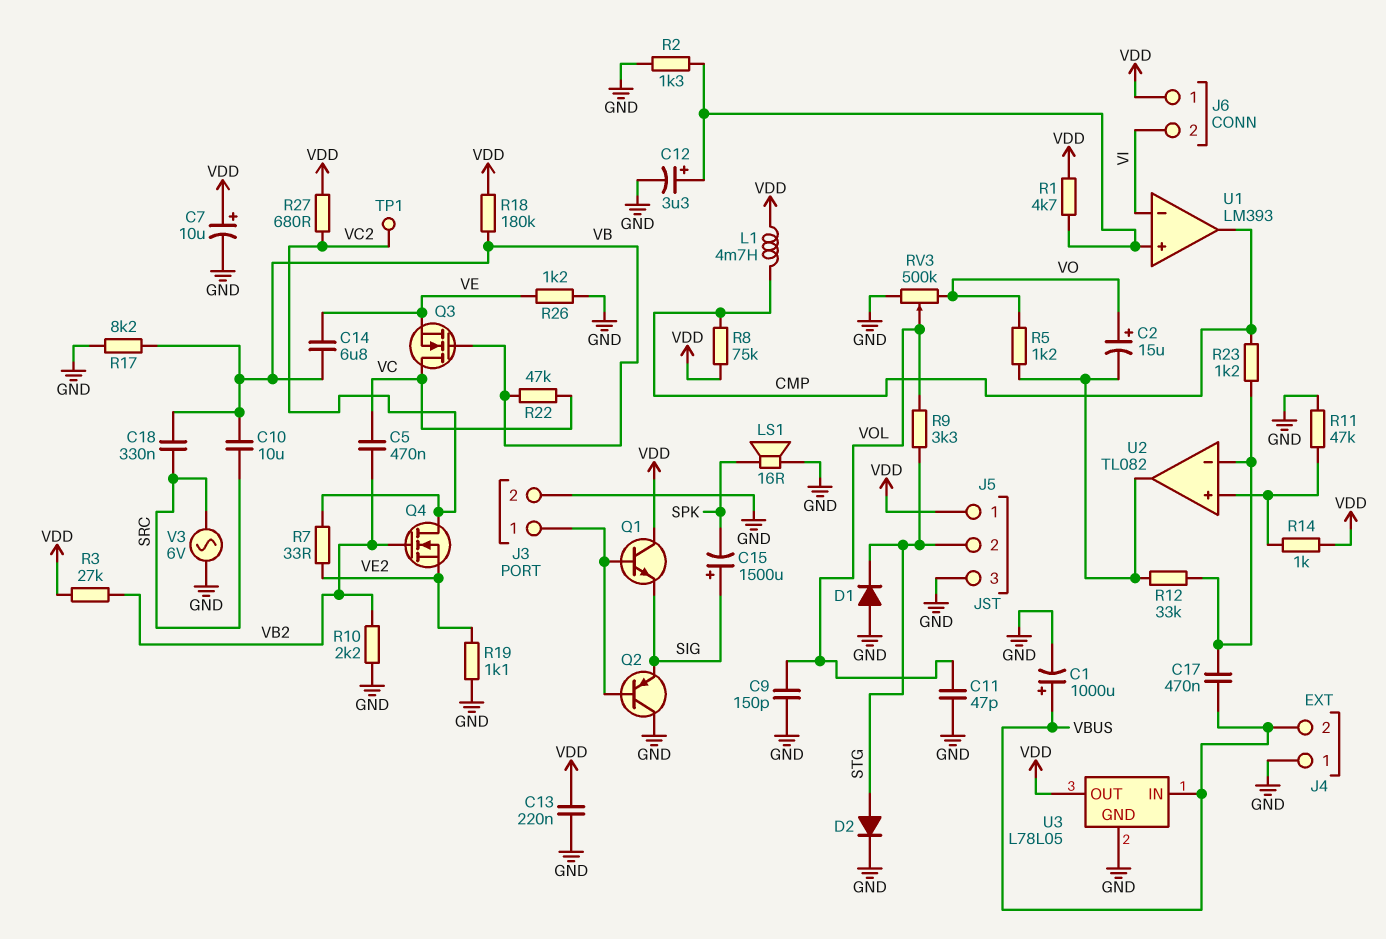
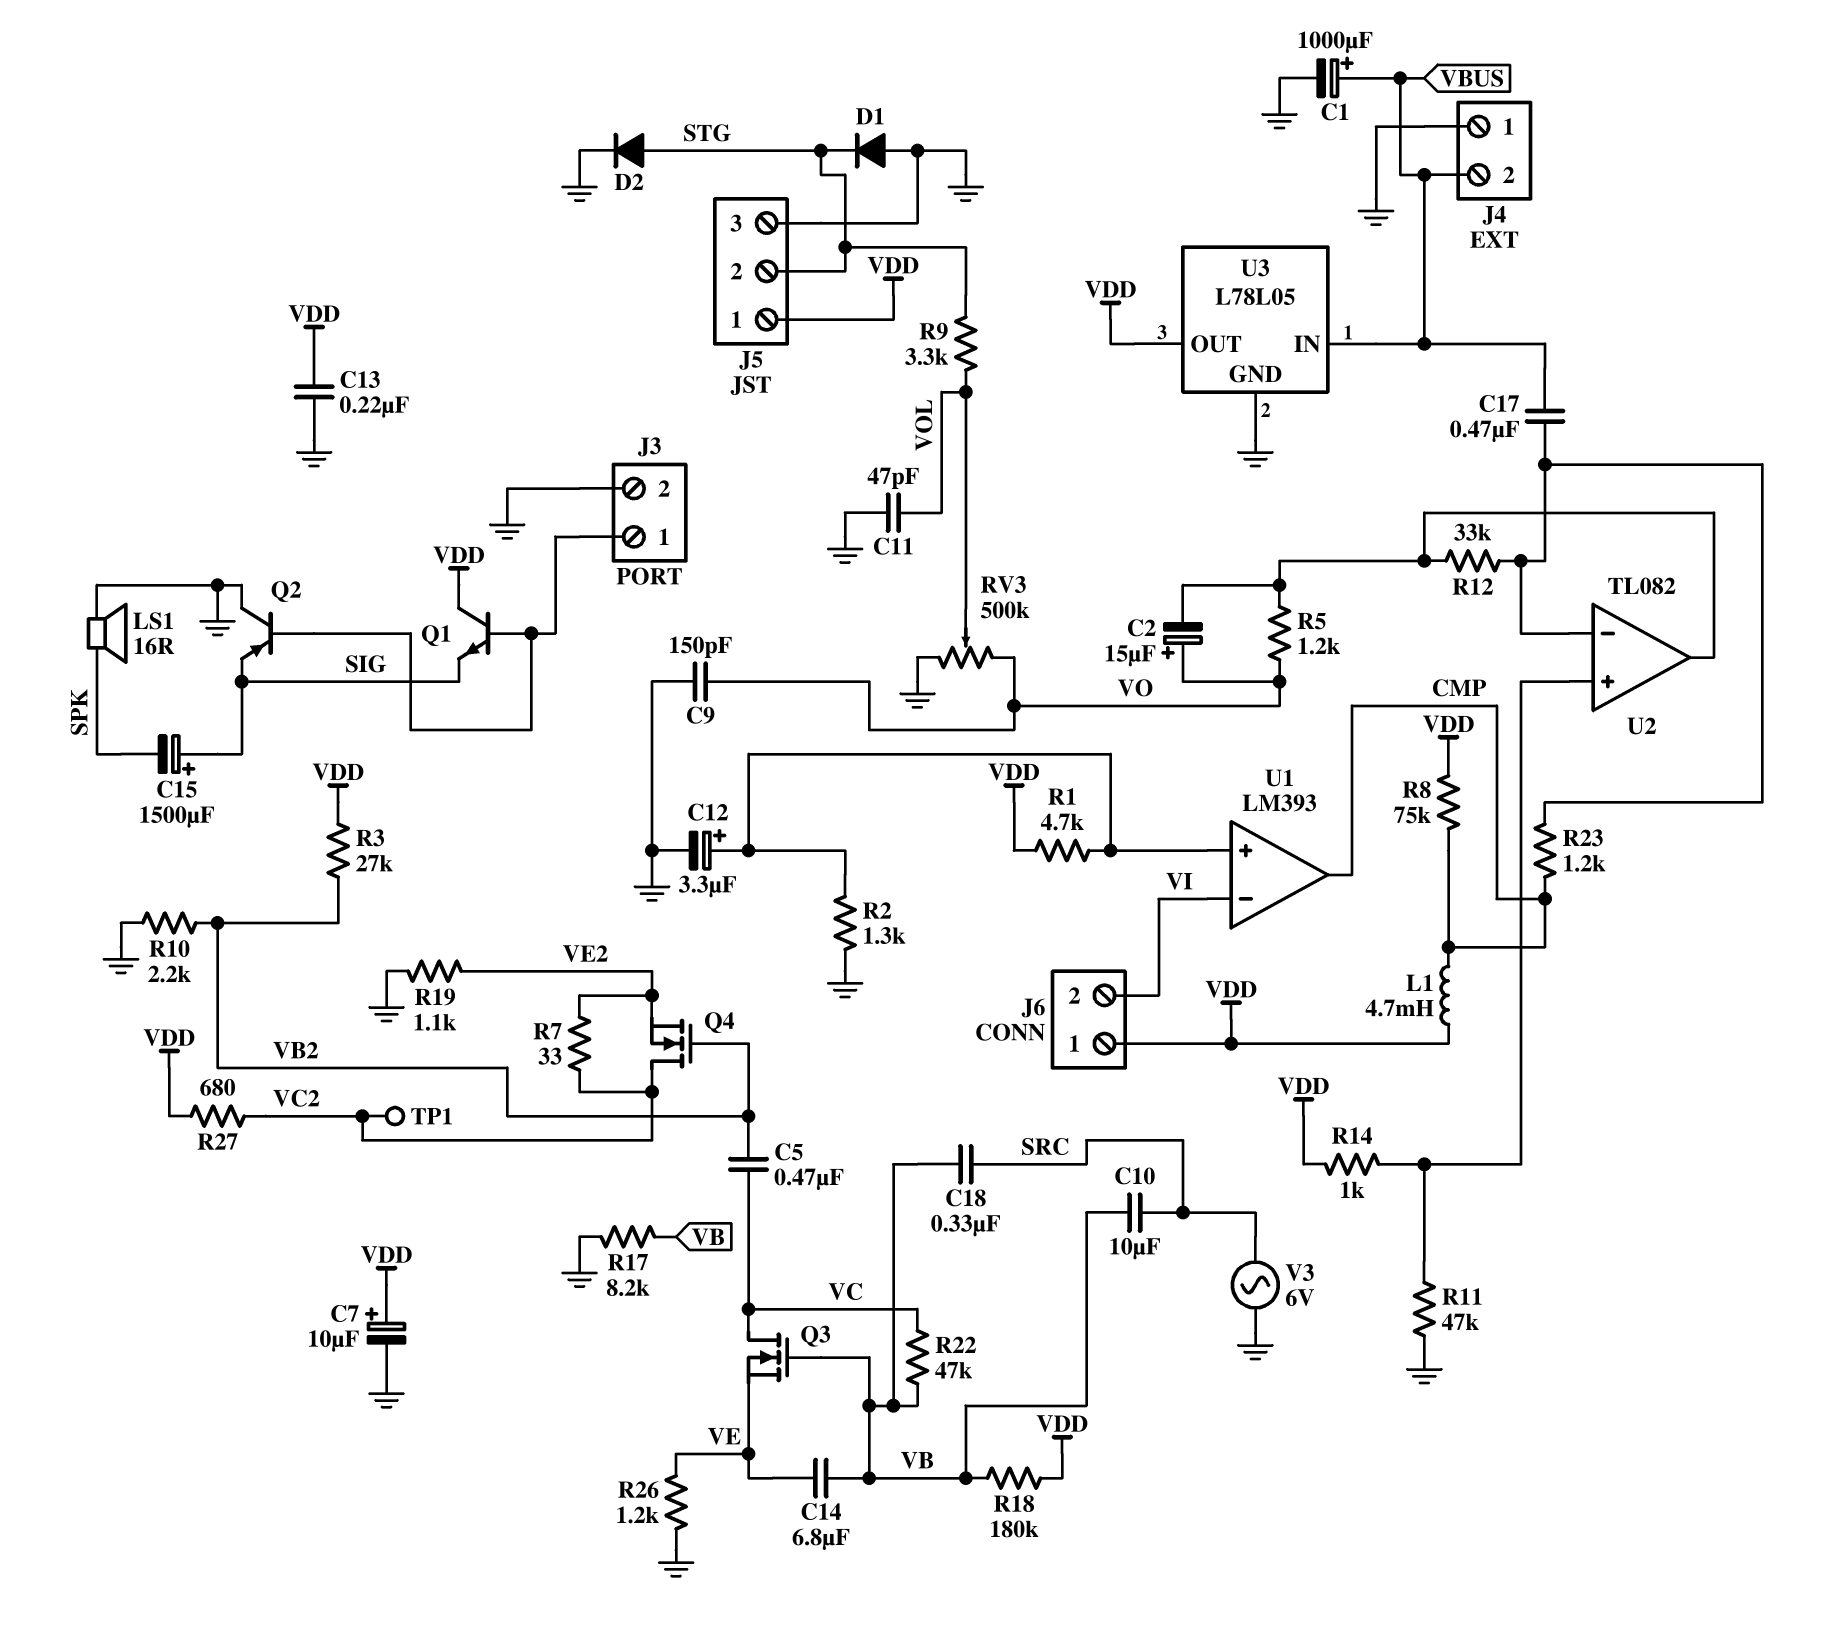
C9: 150pF (GND, VOL) -> 150pF (GND, VO)

